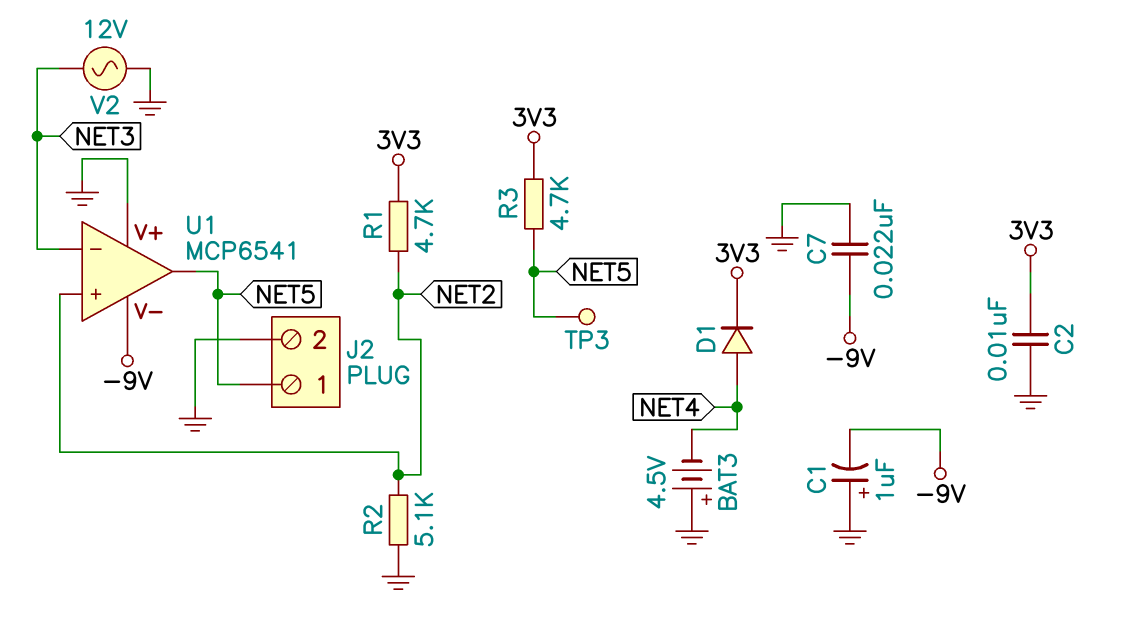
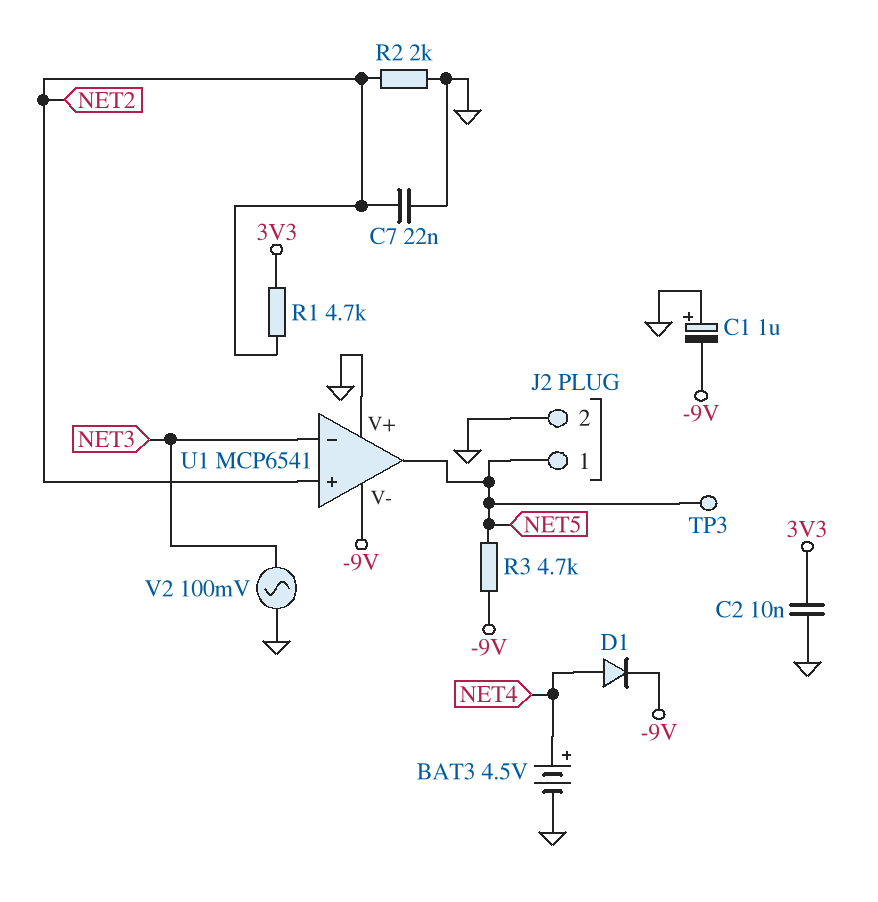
BAT3: 4.5V (plus GND, minus NET4) -> 4.5V (plus NET4, minus GND)
C7: 22nF (-9V, GND) -> 22nF (GND, NET2)
D1: diode (A NET4, K 3V3) -> diode (A NET4, K -9V)
R2: 5.1k (GND, NET2) -> 2k (GND, NET2)
R3: 4.7k (3V3, NET5) -> 4.7k (-9V, NET5)
V2: AC 12V (GND, NET3) -> AC 100mV (GND, NET3)

